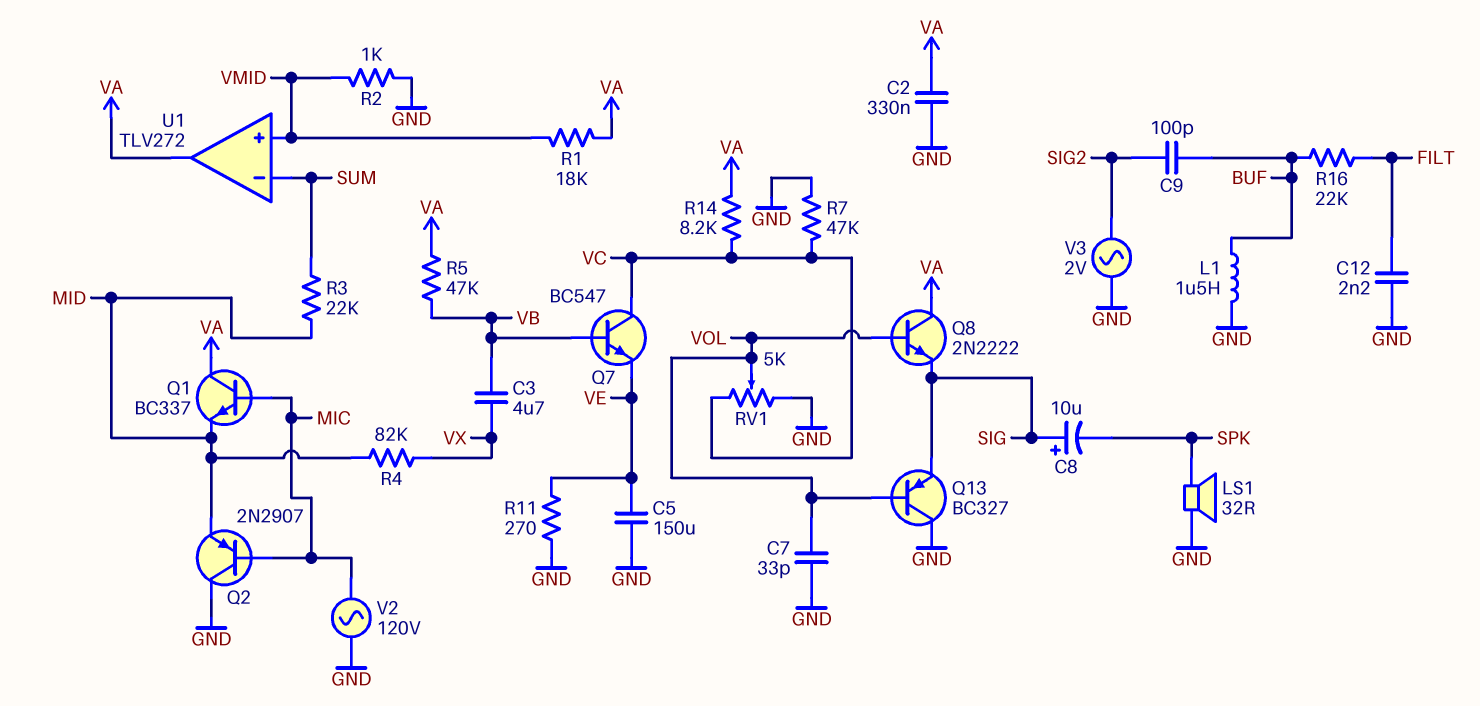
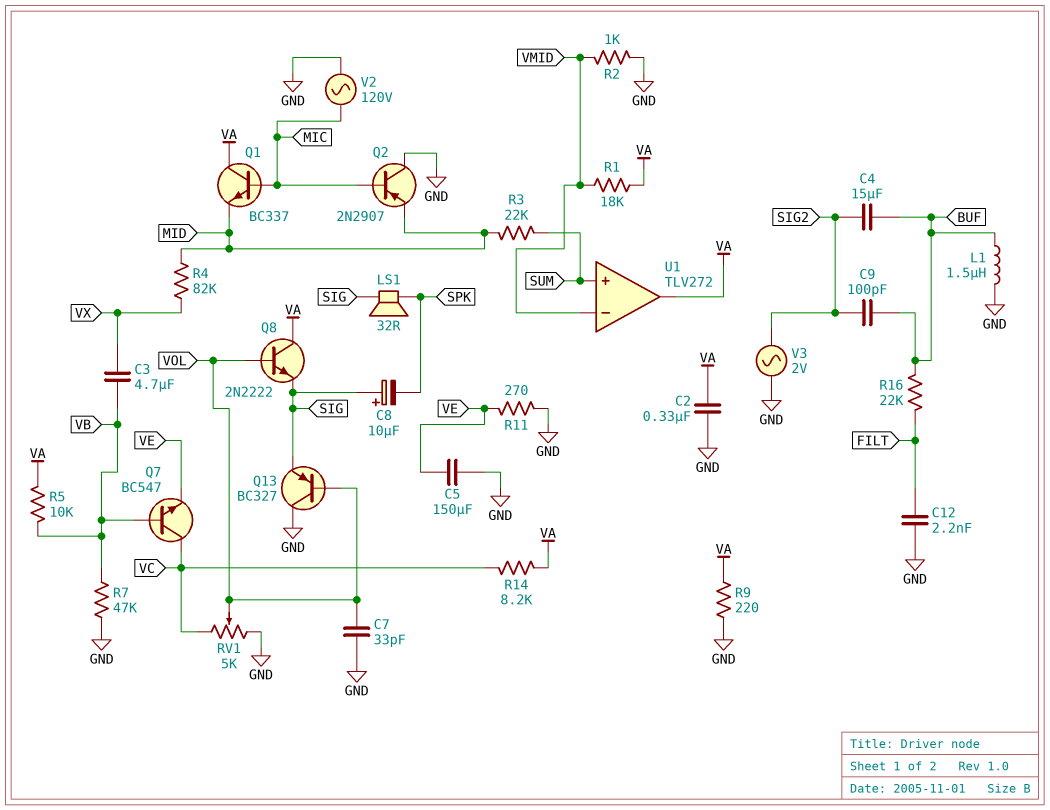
C4: none -> 15uF (BUF, SIG2)
LS1: speaker 32R (GND, SPK) -> speaker 32R (SIG, SPK)
R5: 47k (VA, VB) -> 10k (VA, VB)
R7: 47k (GND, VC) -> 47k (GND, VB)
R9: none -> 220 (GND, VA)
U1 pin in+: VMID -> SUM
U1 pin in-: SUM -> VMID

